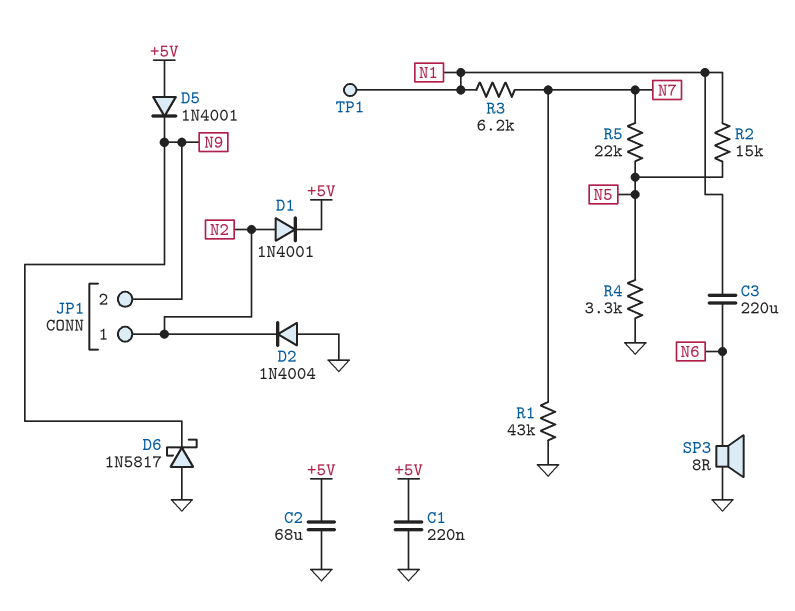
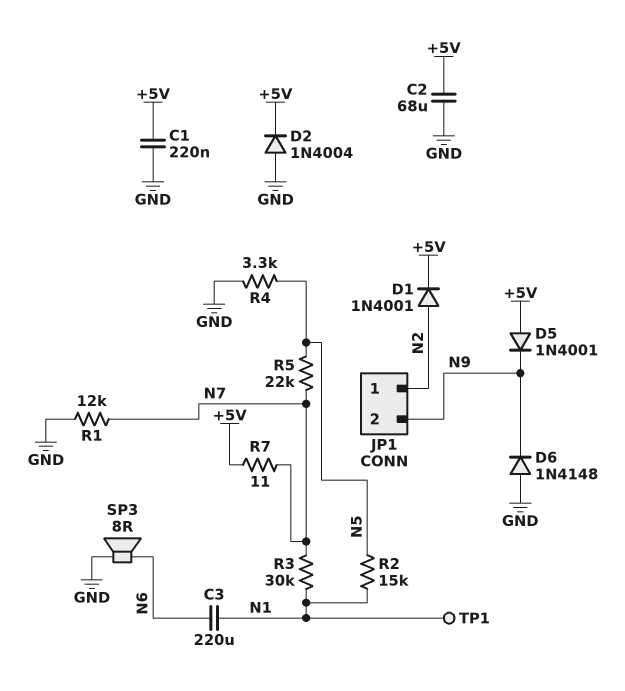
D2: diode 1N4004 (A GND, K N2) -> diode 1N4004 (A GND, K +5V)
D6: schottky 1N5817 (A GND, K N9) -> diode 1N4148 (A GND, K N9)
R1: 43k (GND, N7) -> 12k (GND, N7)
R3: 6.2k (N1, N7) -> 30k (N1, N7)
R7: none -> 11 (+5V, N7)

